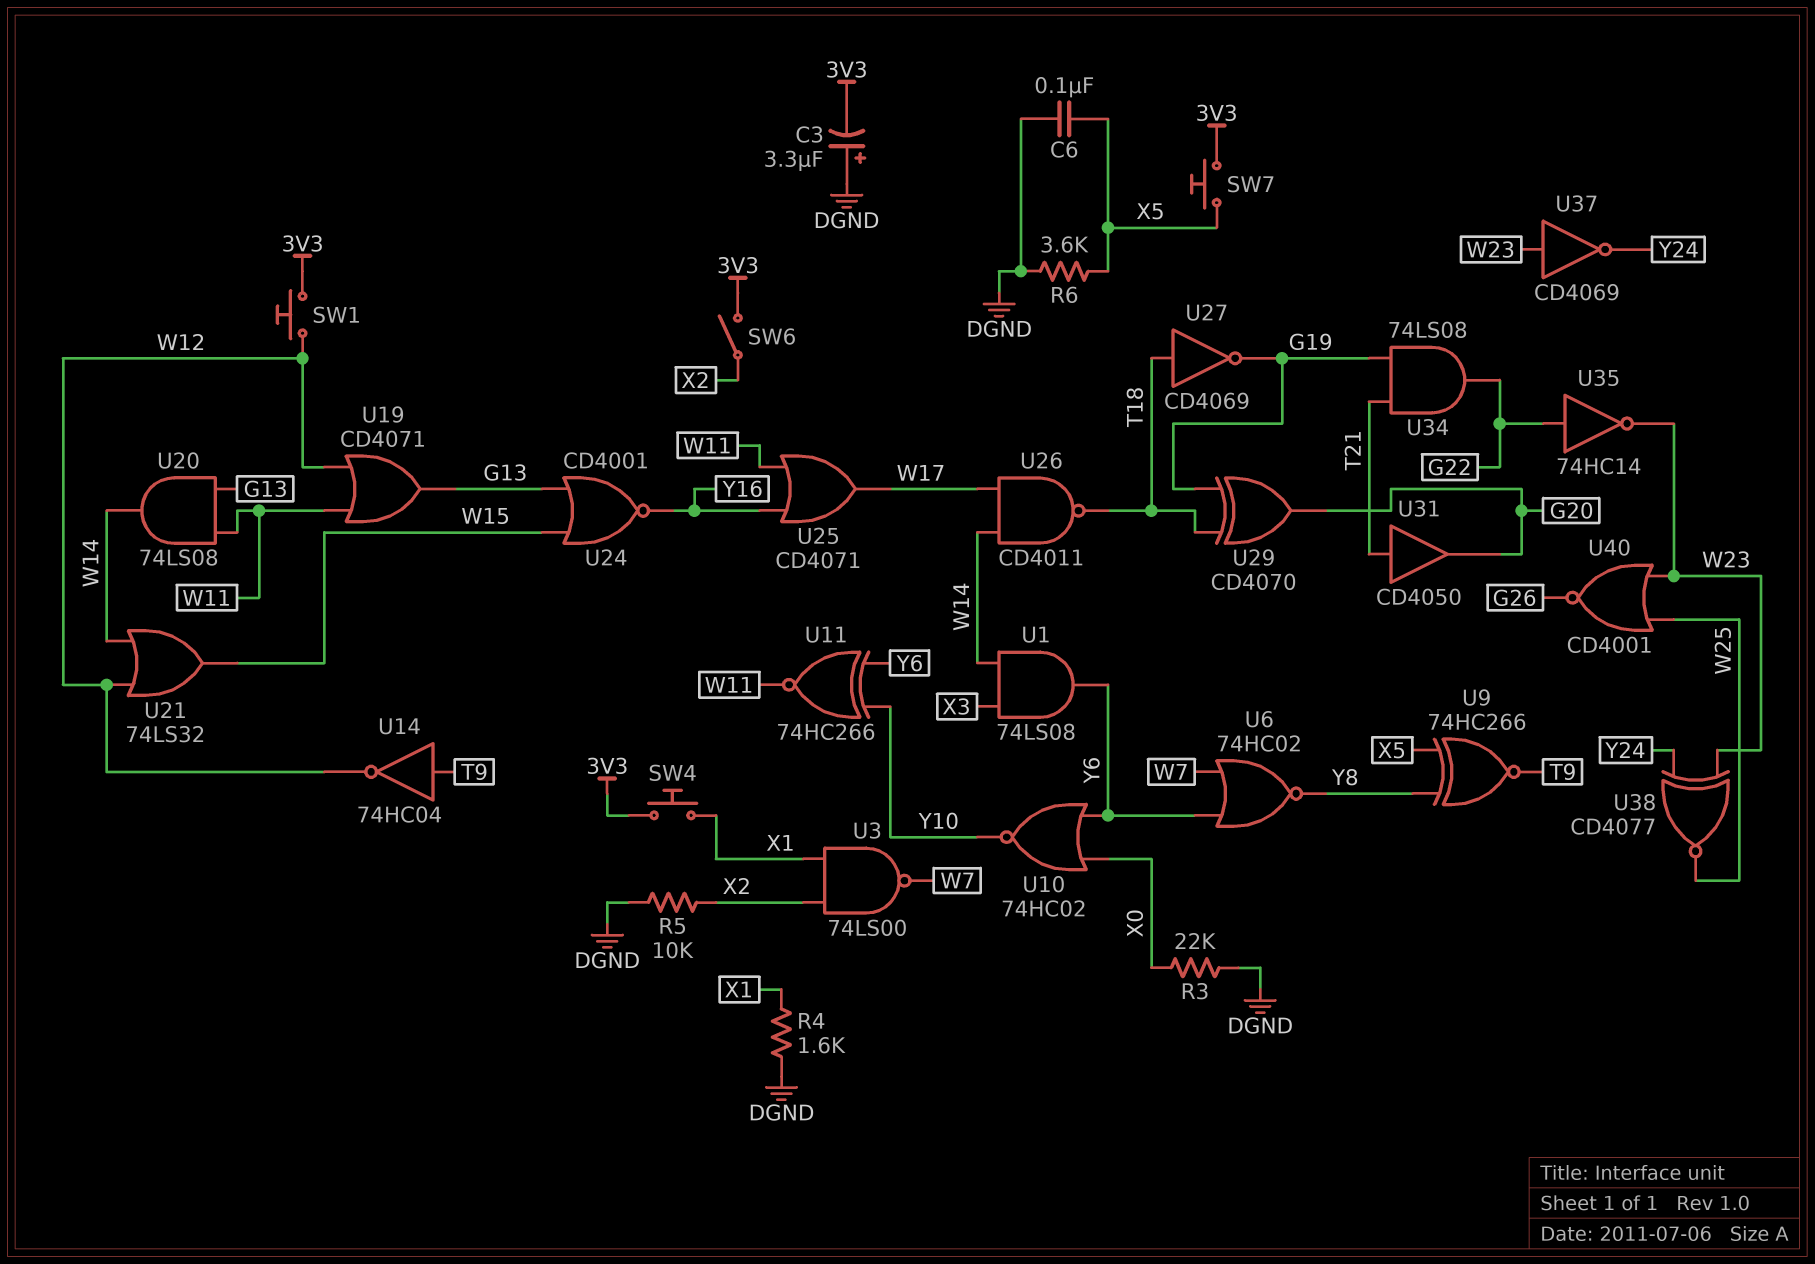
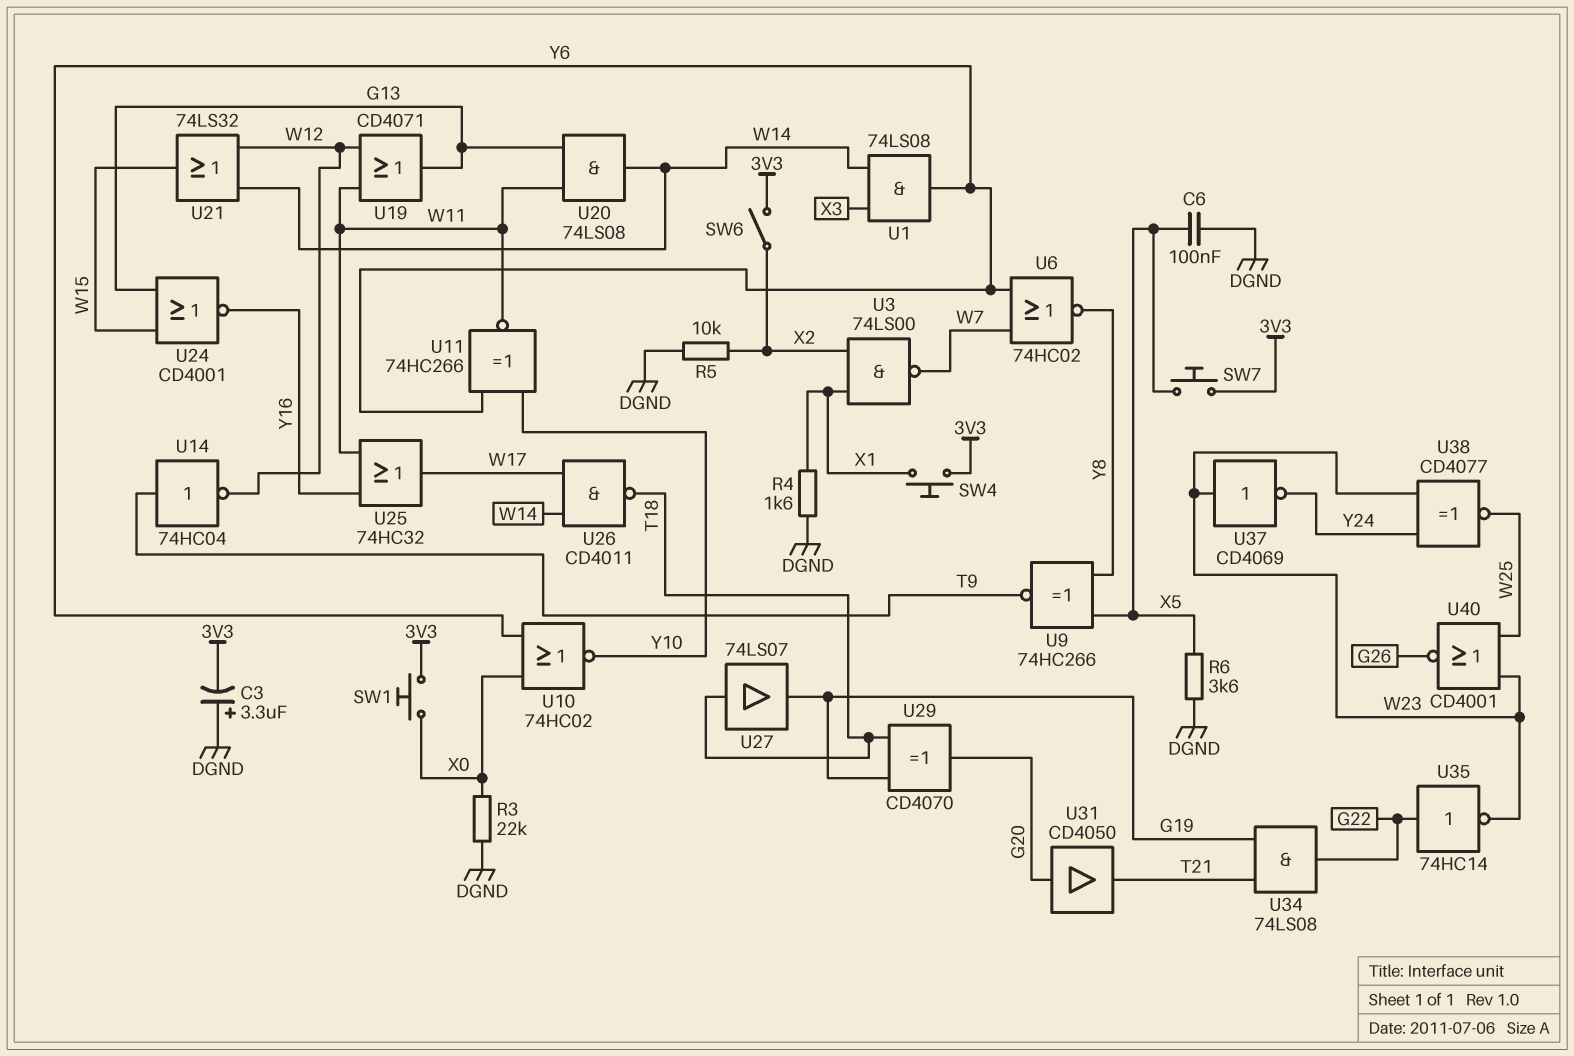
SW1: button (3V3, W12) -> button (3V3, X0)
U25: OR CD4071 (in W11, in Y16, out W17) -> OR 74HC32 (in W11, in Y16, out W17)
U27: NOT CD4069 (in T18, out G19) -> buffer 74LS07 (in T18, out G19)
U31: buffer CD4050 (in T21, out G20) -> buffer CD4050 (in G20, out T21)

